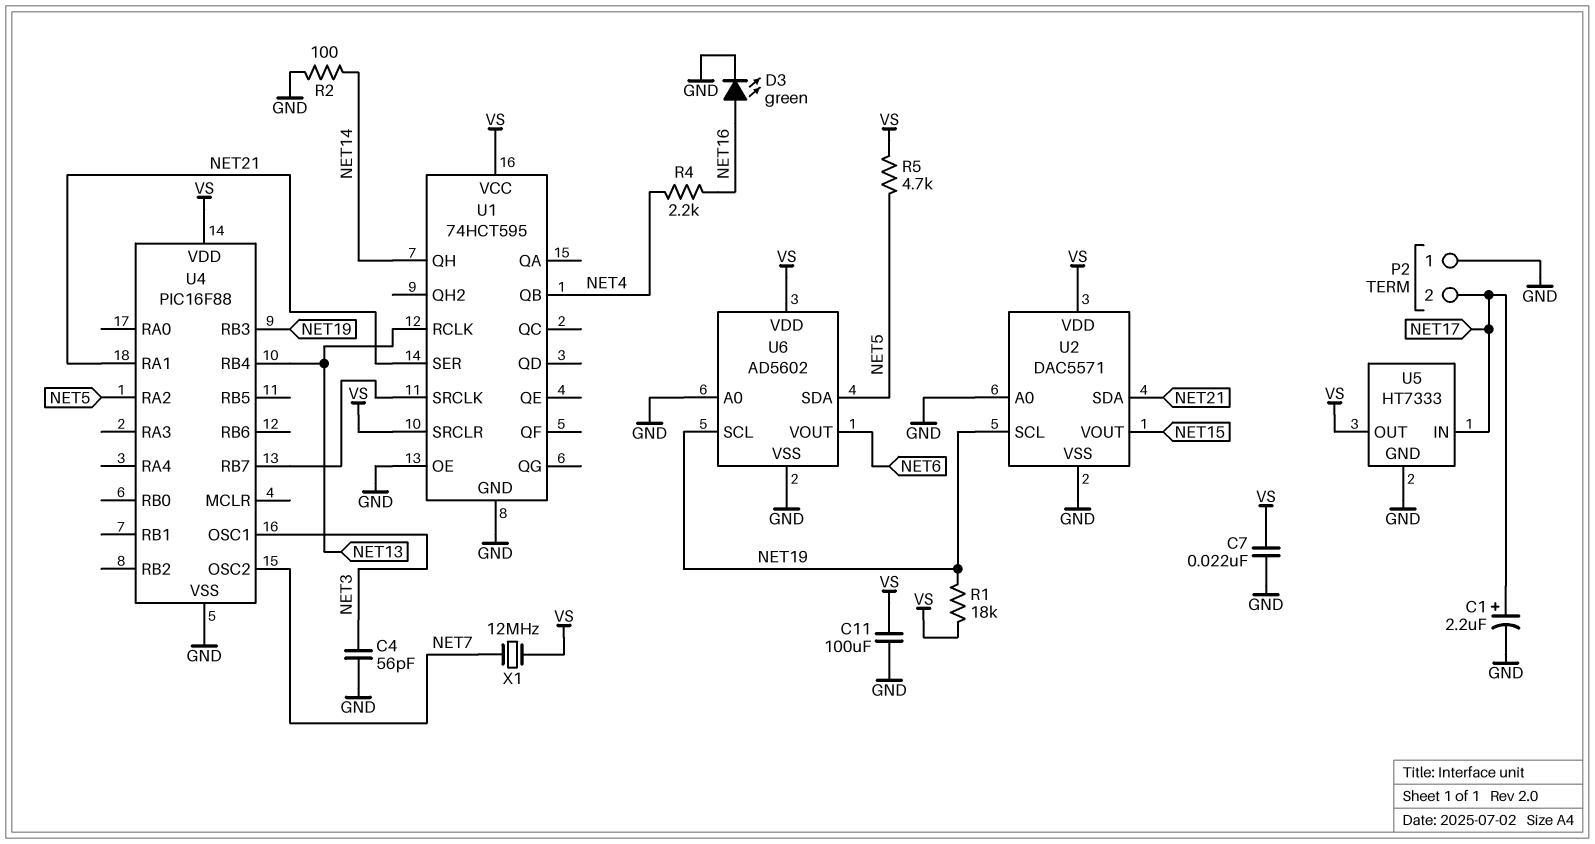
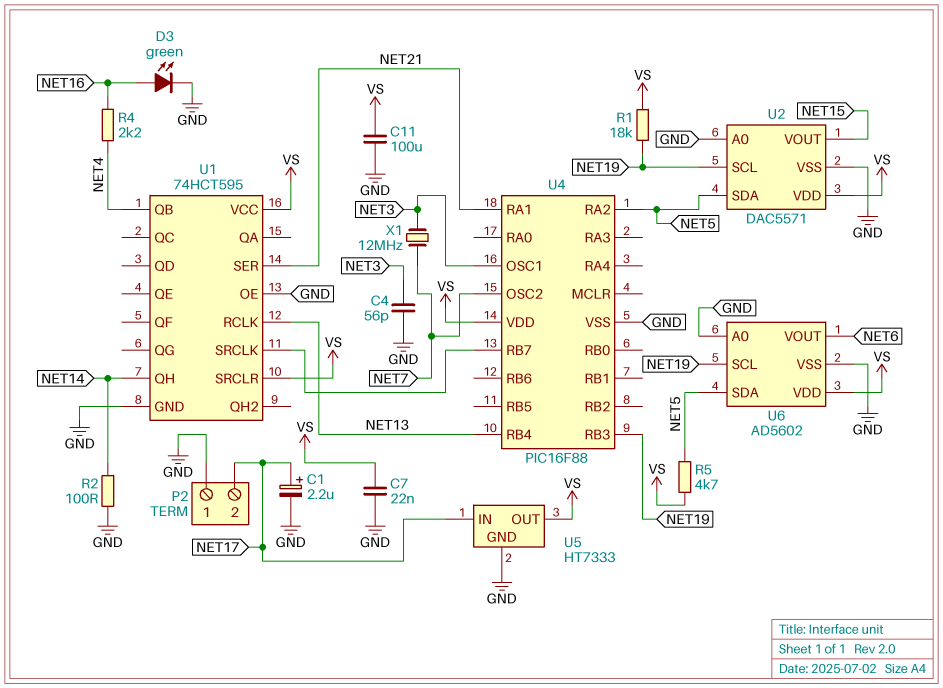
U2 pin SDA: NET21 -> NET5
X1: 12MHz (NET7, VS) -> 12MHz (NET3, NET7)

